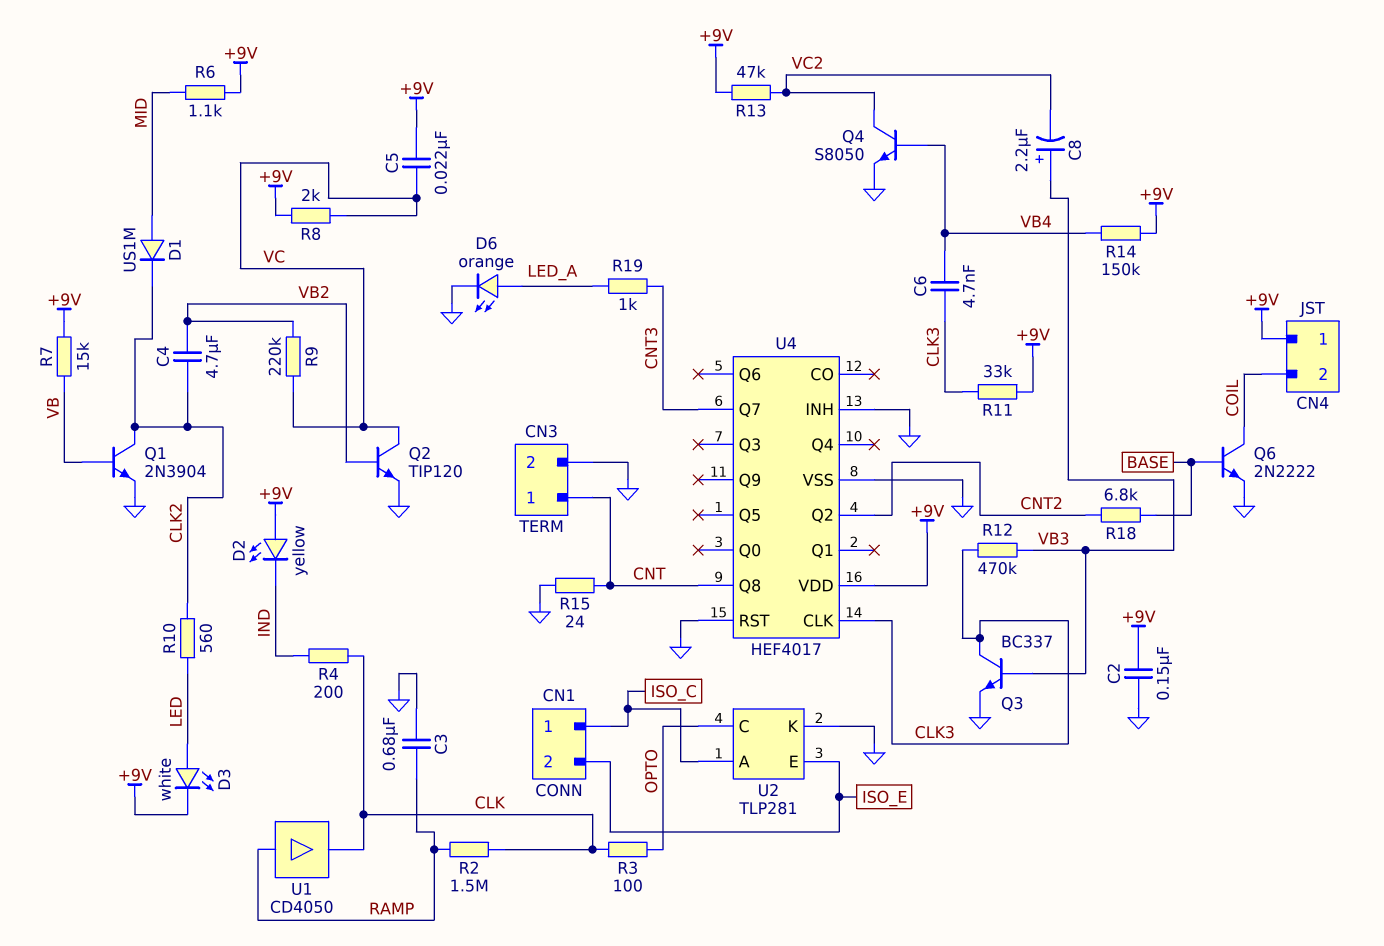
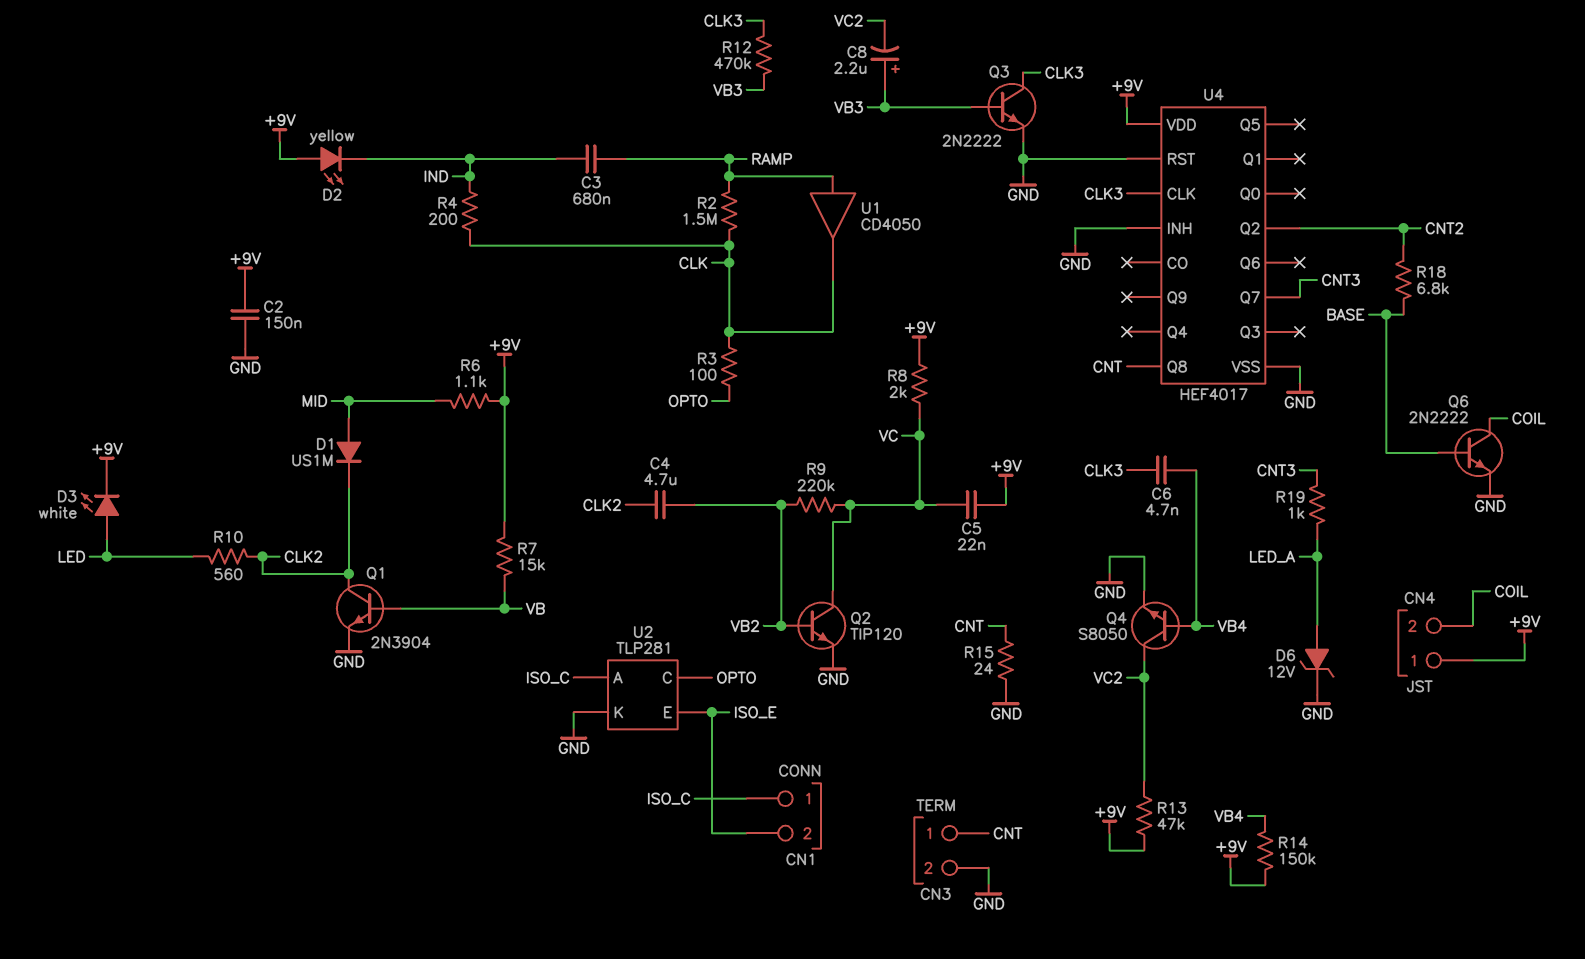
C3: 680nF (GND, RAMP) -> 680nF (IND, RAMP)
D6: LED orange (A LED_A, K GND) -> zener 12V (A LED_A, K GND)
Q3: NPN BC337 (B VB3, C CLK3, E GND) -> NPN 2N2222 (B VB3, C CLK3, E GND)
R11: 33k (+9V, CLK3) -> none

